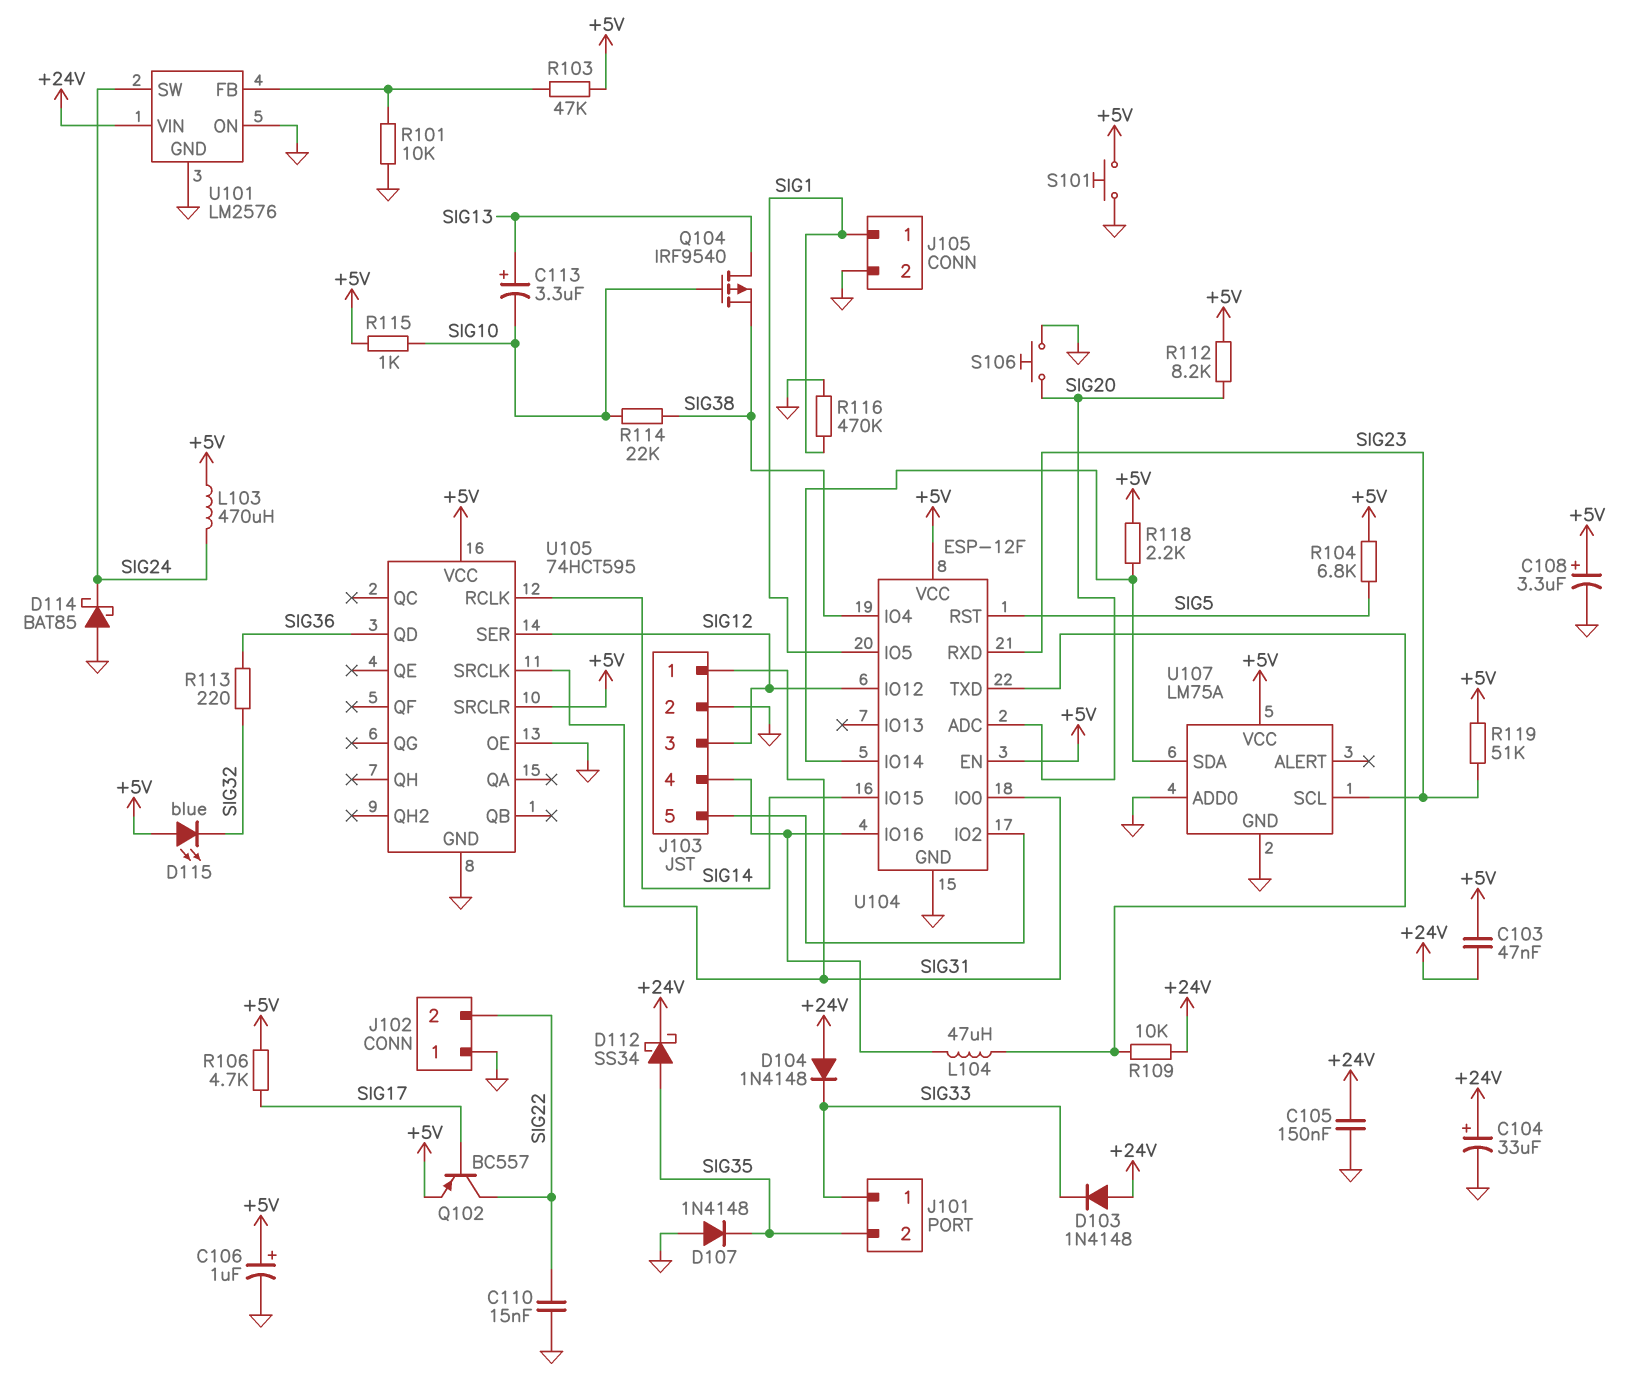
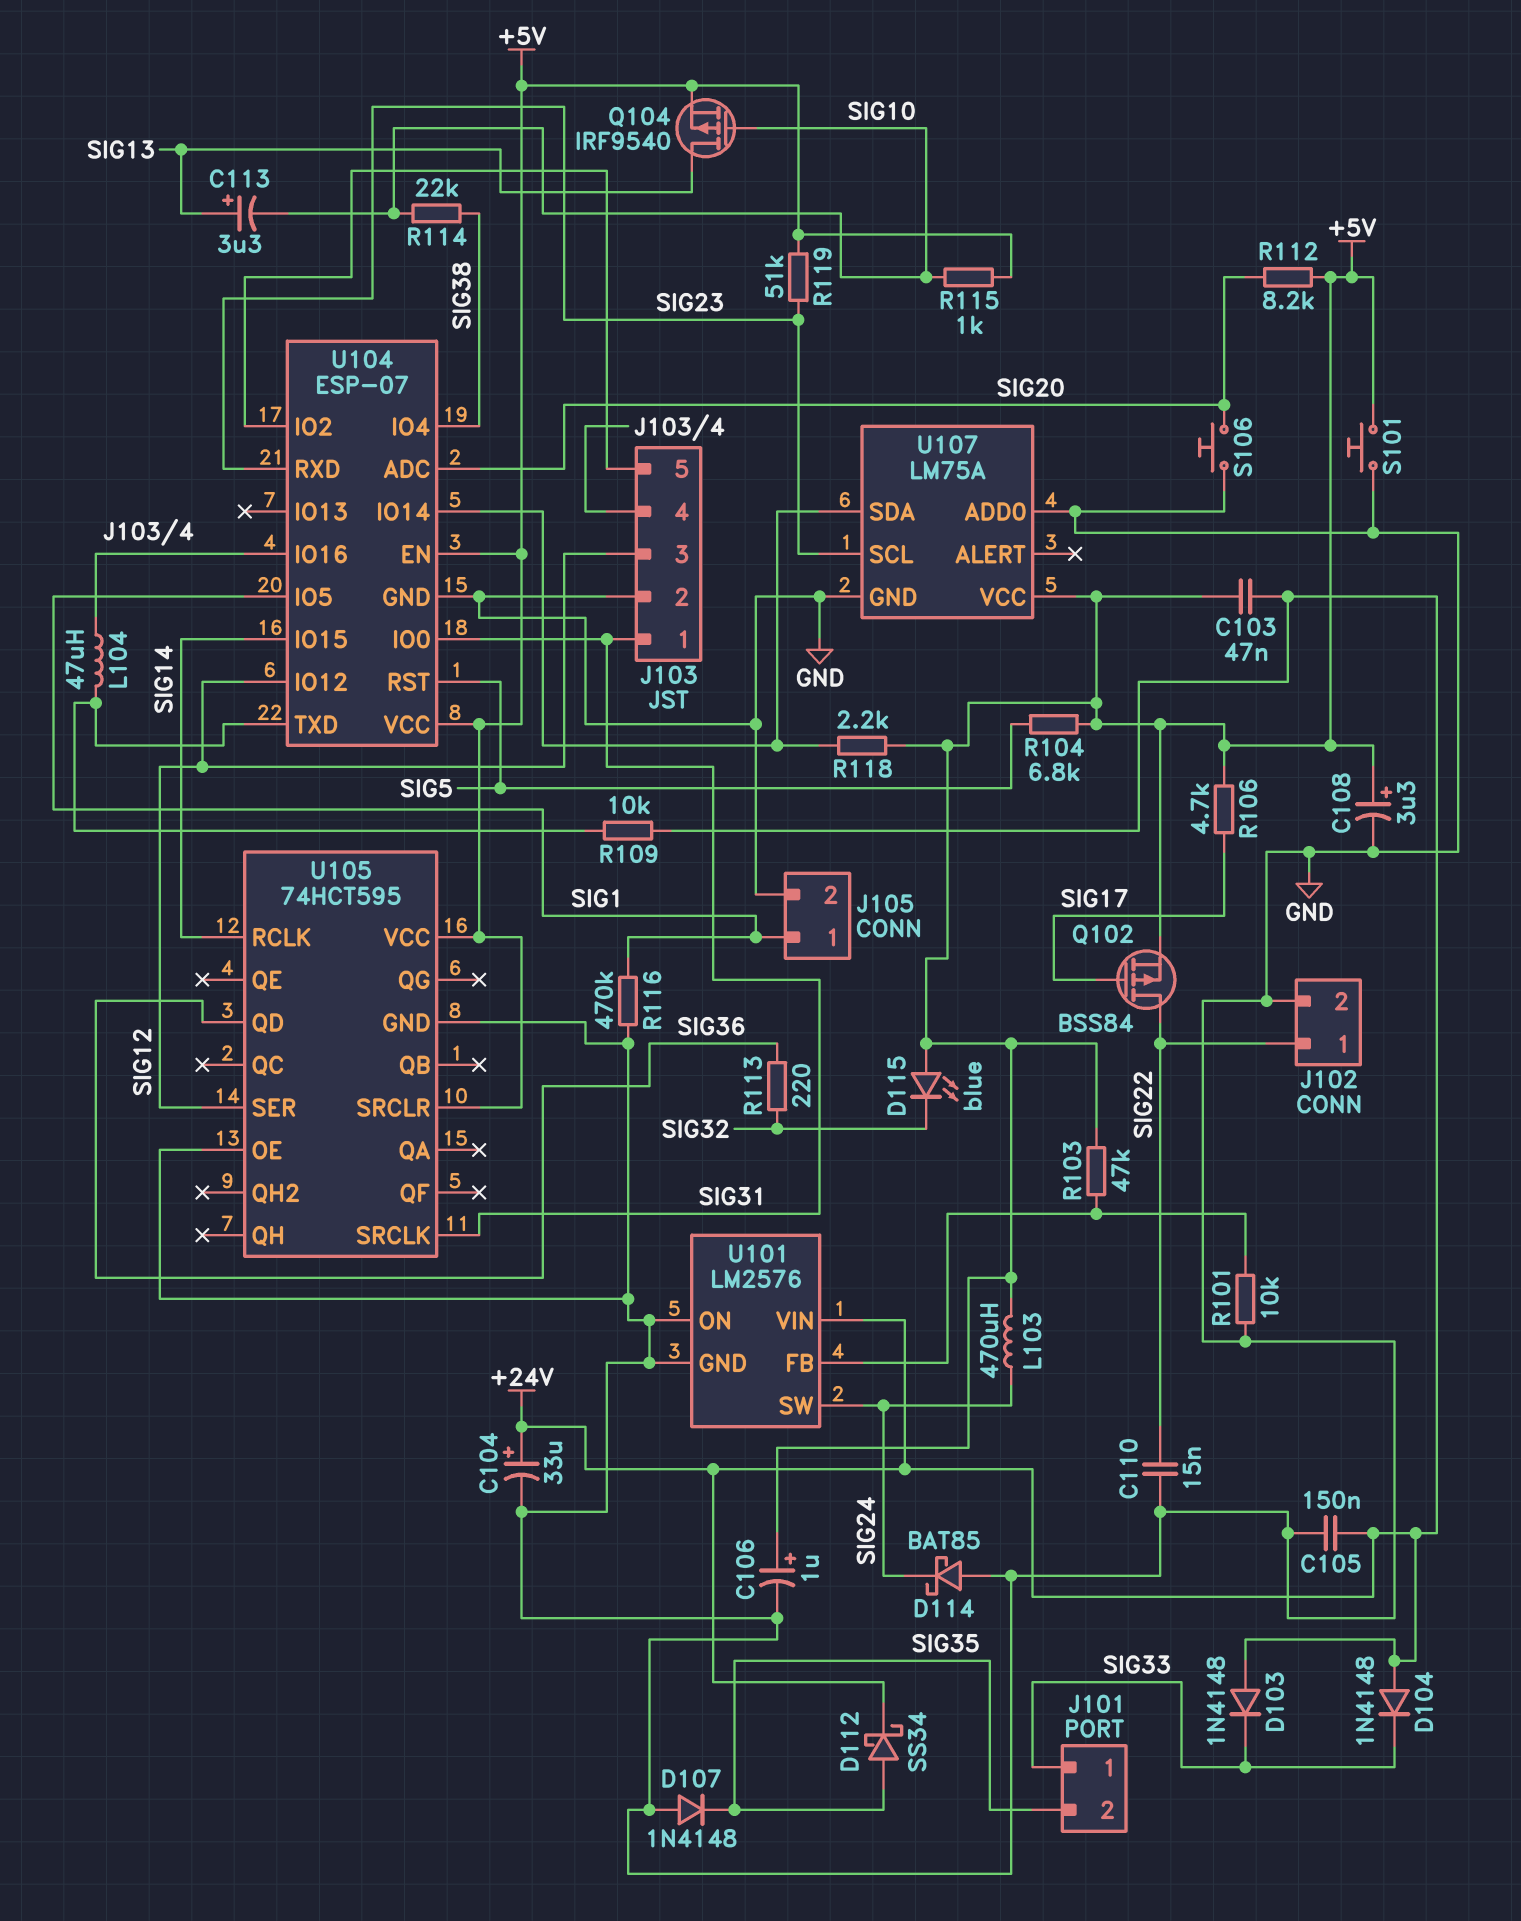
J102 pin 1: GND -> SIG22
J102 pin 2: SIG22 -> GND
Q102: PNP BC557 (B SIG17, C SIG22, E +5V) -> PMOS BSS84 (G SIG17, D SIG22, S +5V)
Q104: PMOS IRF9540 (G SIG10, D SIG13, S SIG38) -> PMOS IRF9540 (G SIG10, D SIG13, S +5V)
U104: ESP-12F -> ESP-07

